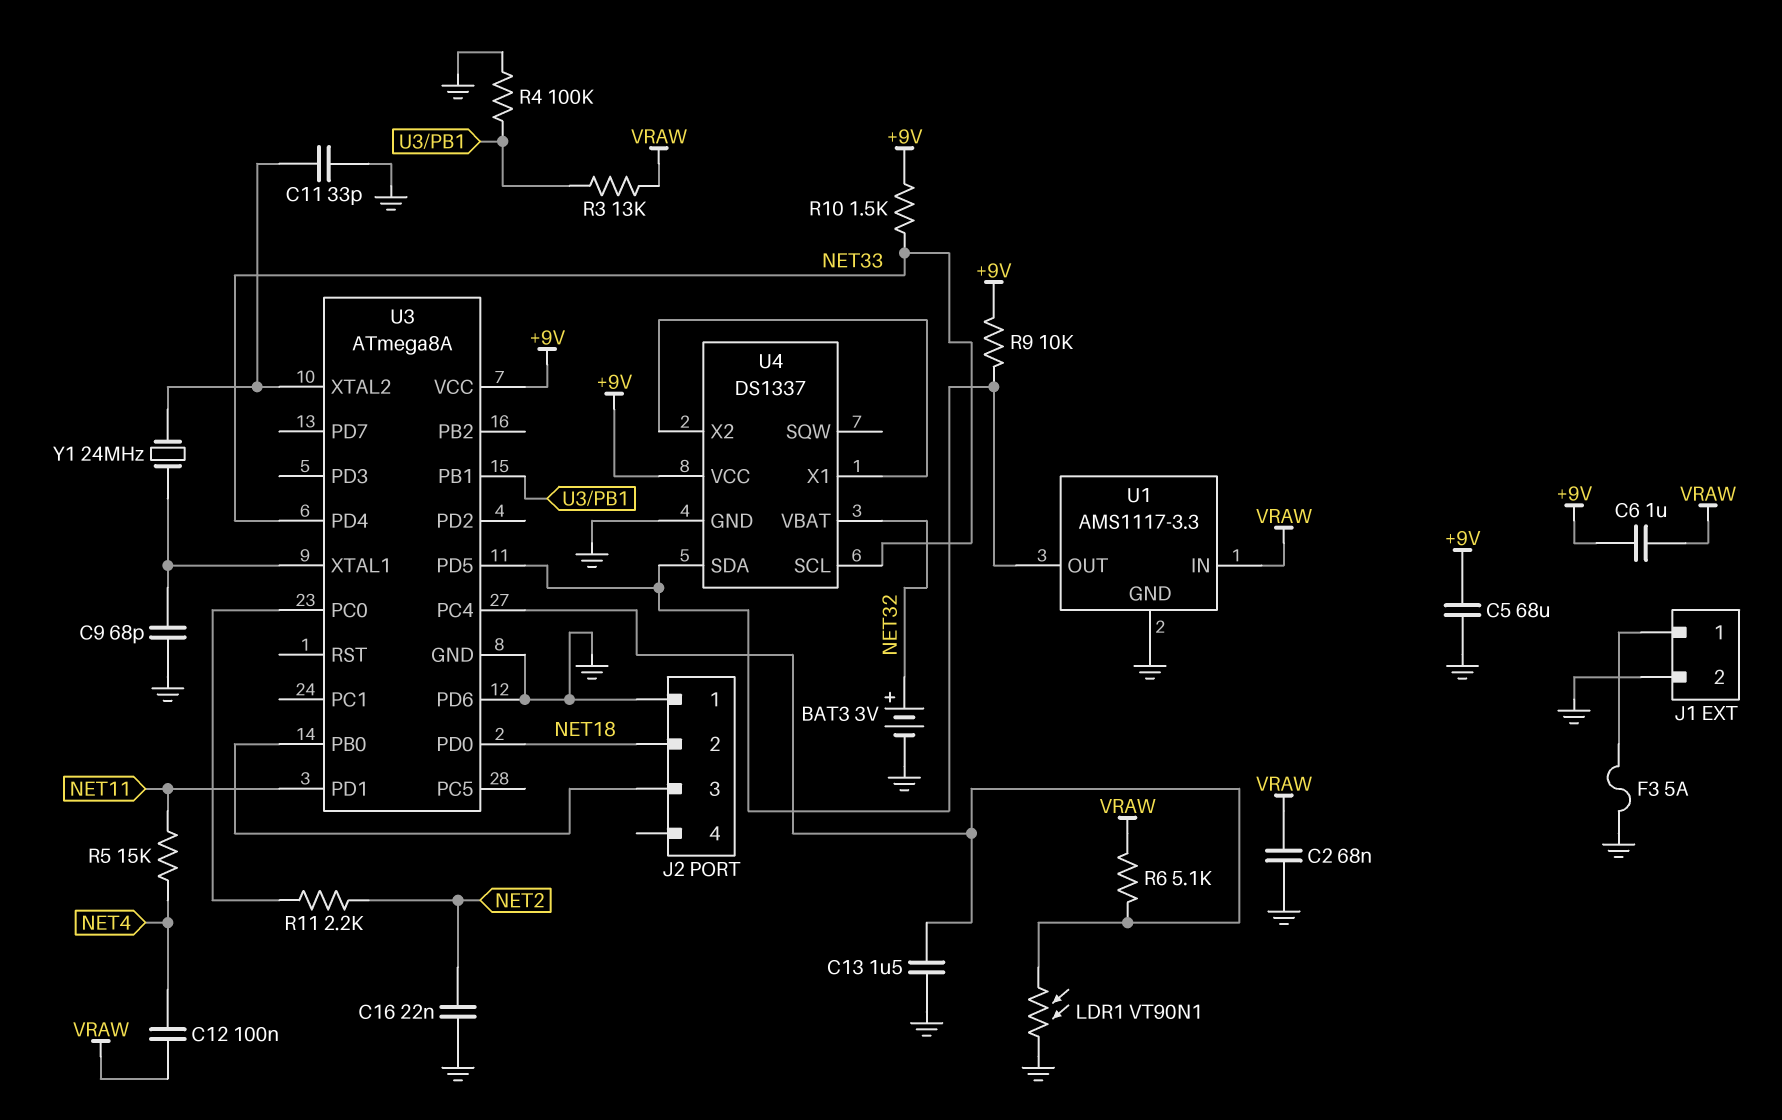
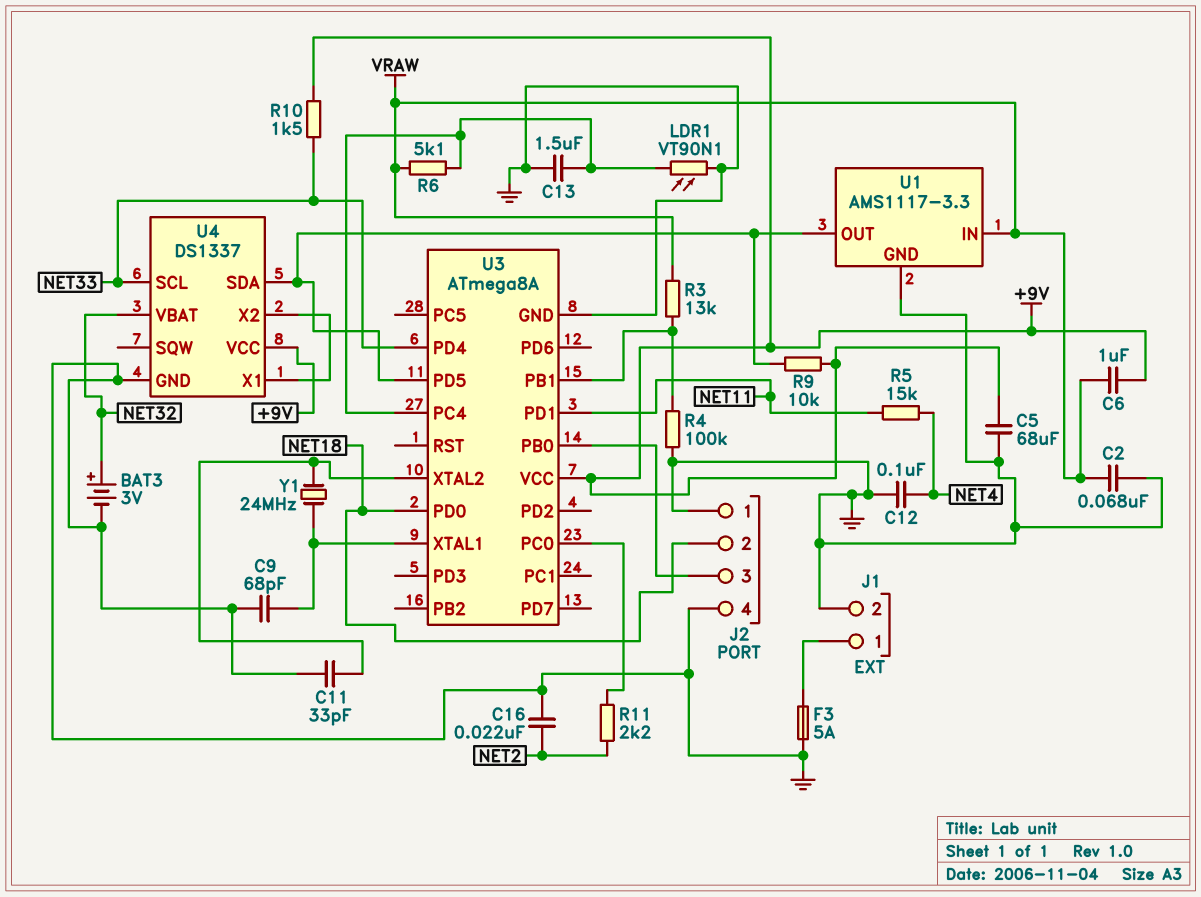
C12: 100nF (NET4, VRAW) -> 100nF (GND, NET4)
J2 pin 4: none -> GND
U3 pin PD6: GND -> none

